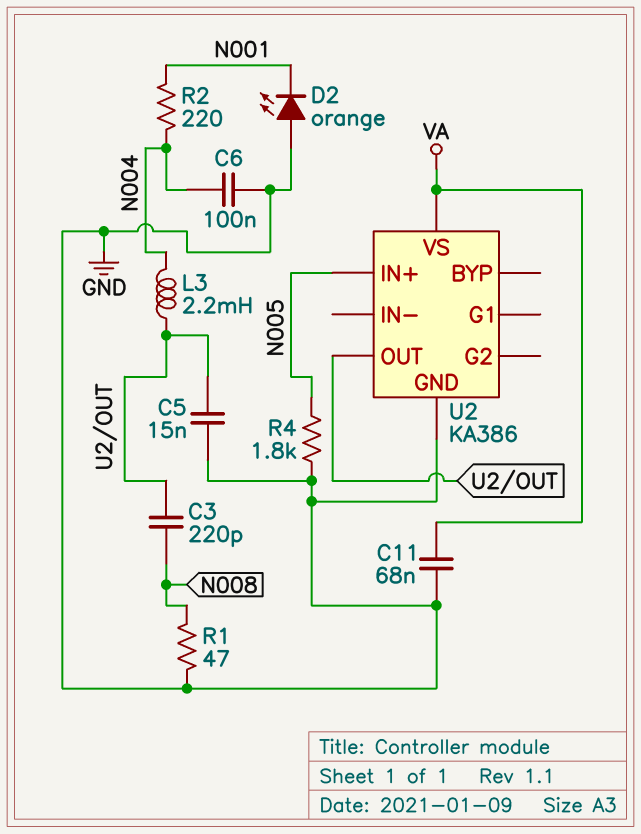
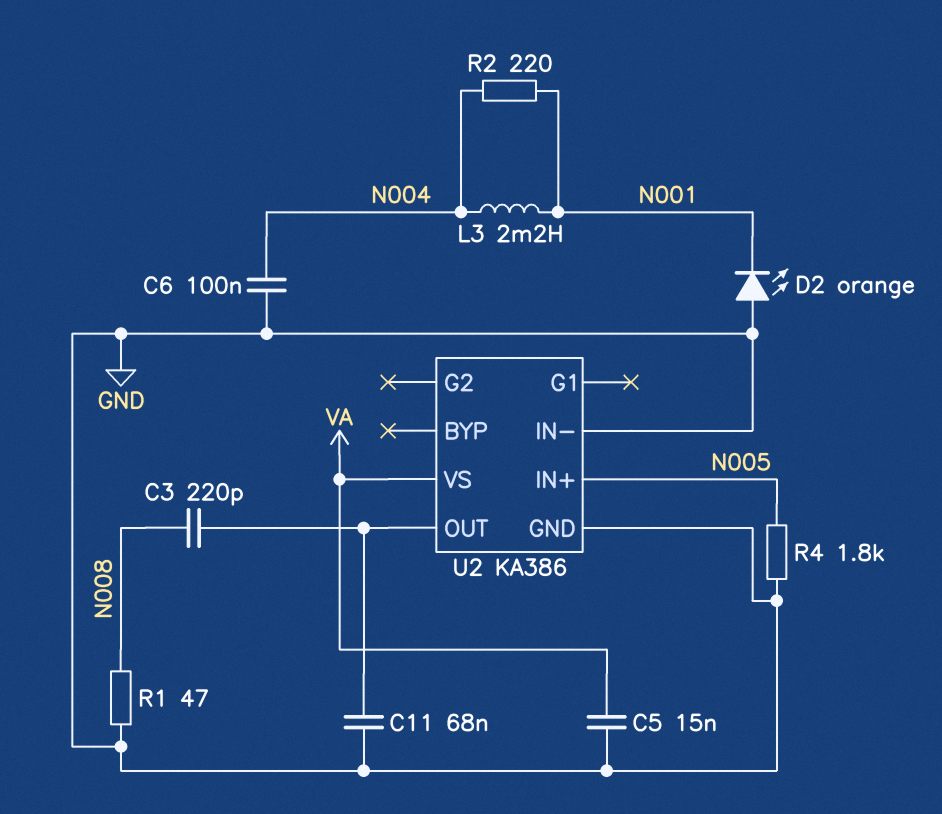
C5: 15nF (GND, U2/OUT) -> 15nF (GND, VA)
C11: 68nF (GND, VA) -> 68nF (GND, U2/OUT)
L3: 2.2mH (N004, U2/OUT) -> 2.2mH (N001, N004)
U2 pin IN-: none -> GND

